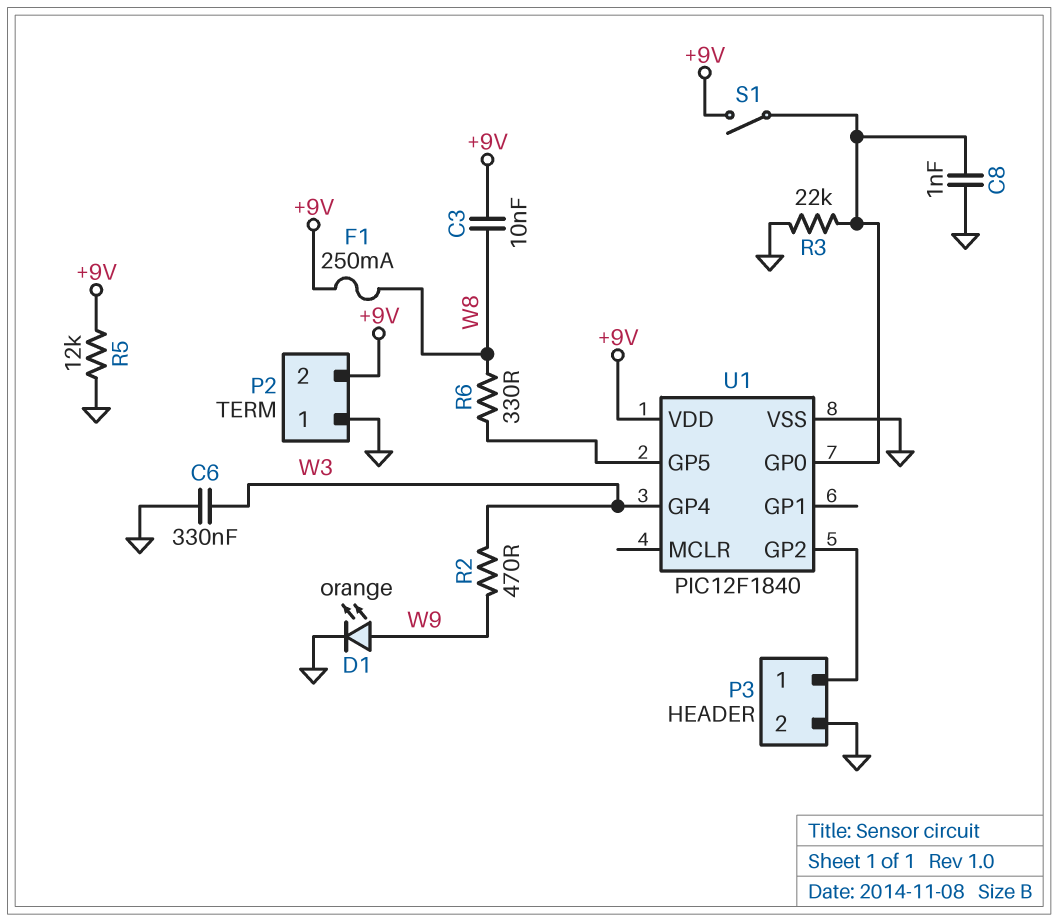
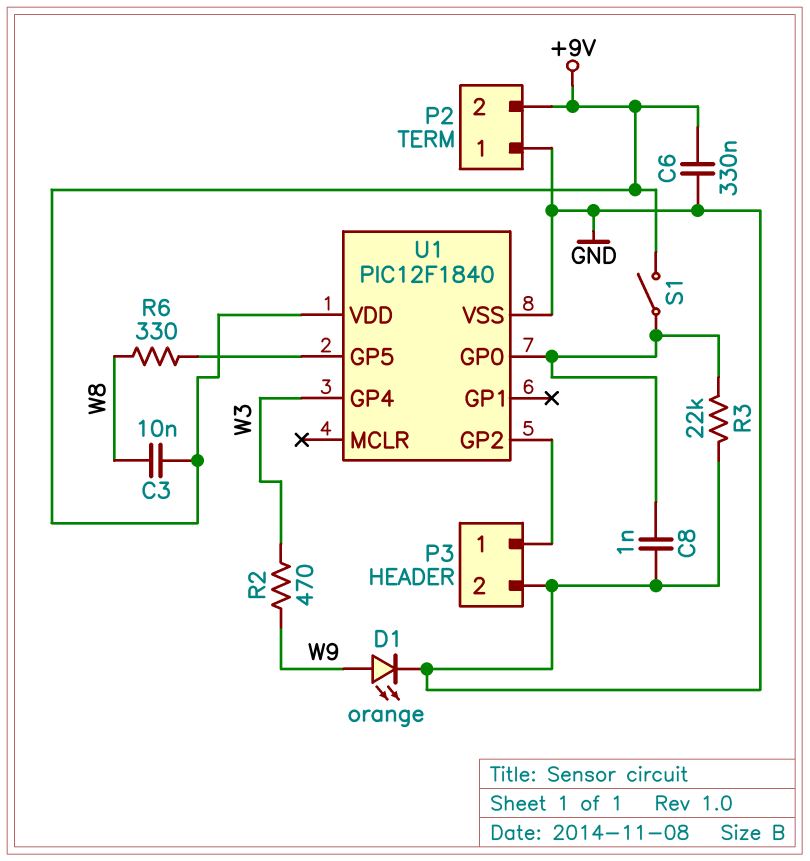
C6: 330nF (GND, W3) -> 330nF (+9V, GND)
F1: 250mA (+9V, W8) -> none
R5: 12k (+9V, GND) -> none

